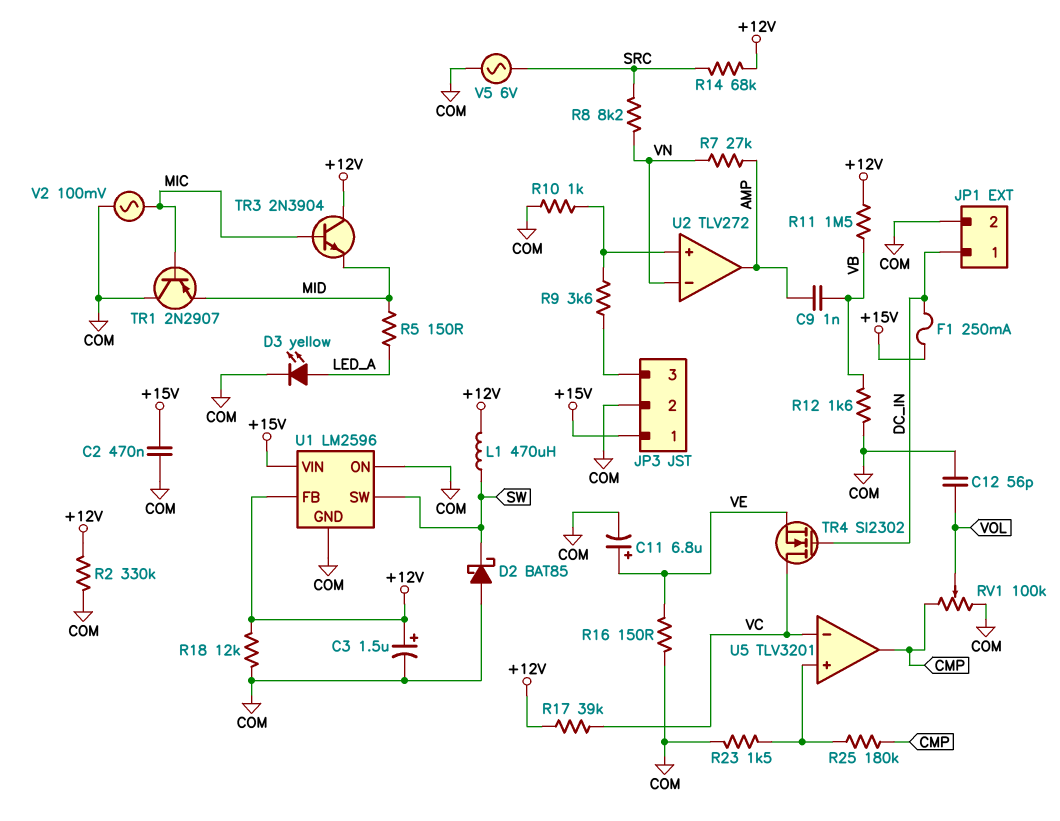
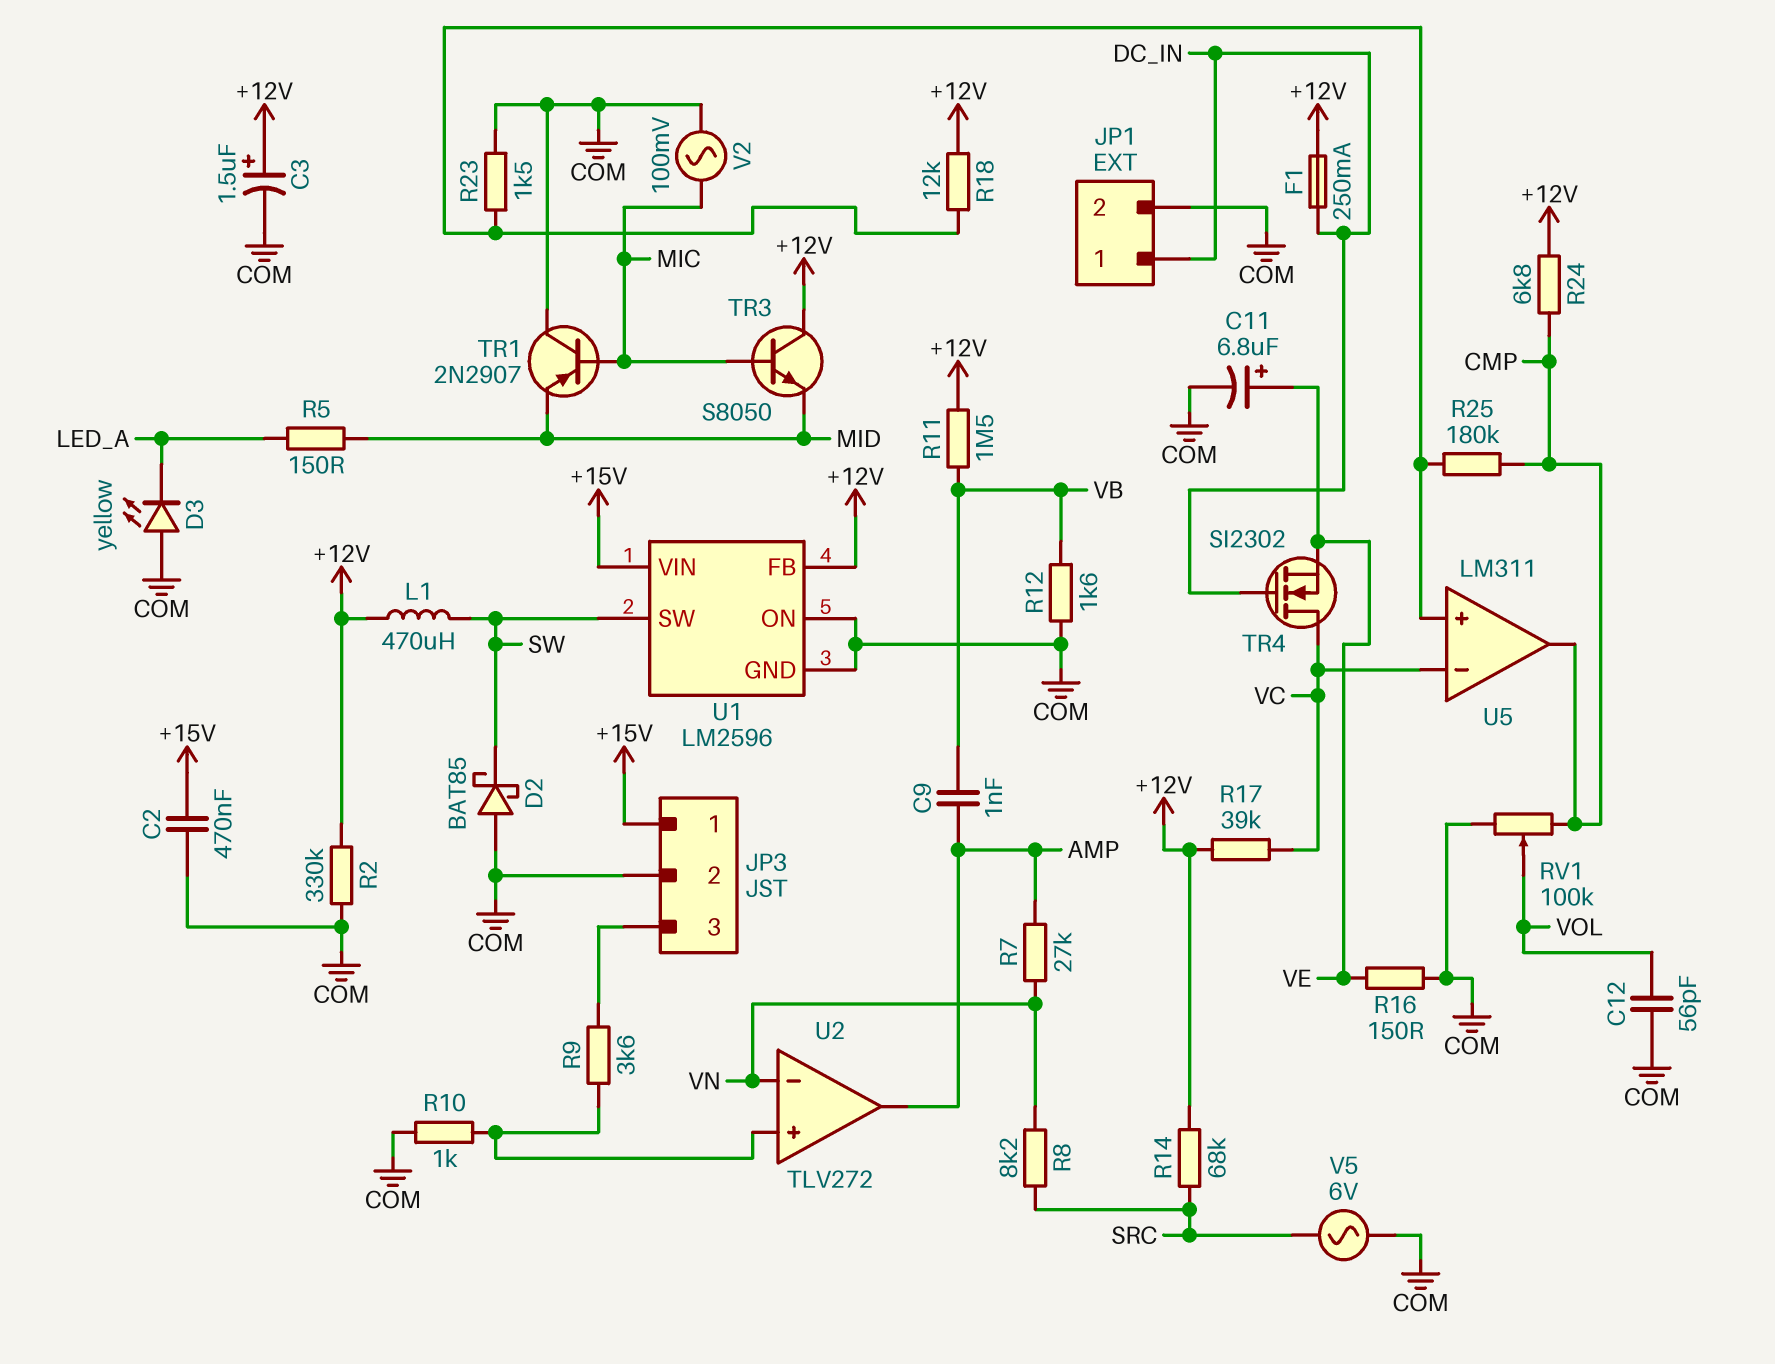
D3: LED yellow (A LED_A, K COM) -> LED yellow (A COM, K LED_A)
F1: 250mA (+15V, DC_IN) -> 250mA (+12V, DC_IN)
R18: 12k (+12V, COM) -> 12k (+12V, U5/in+)
R24: none -> 6.8k (+12V, CMP)
TR3: NPN 2N3904 (B MIC, C +12V, E MID) -> NPN S8050 (B MIC, C +12V, E MID)
U5: TLV3201 -> LM311

